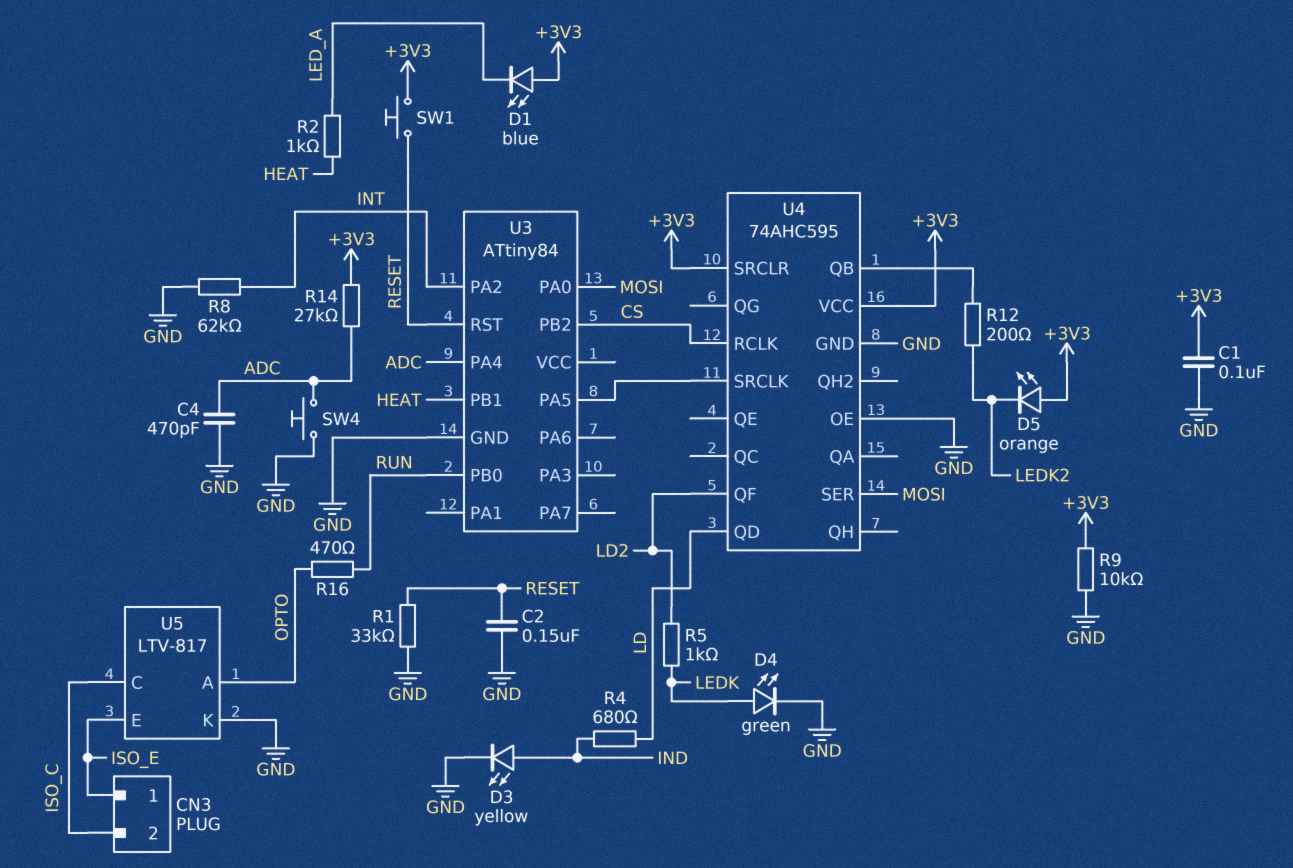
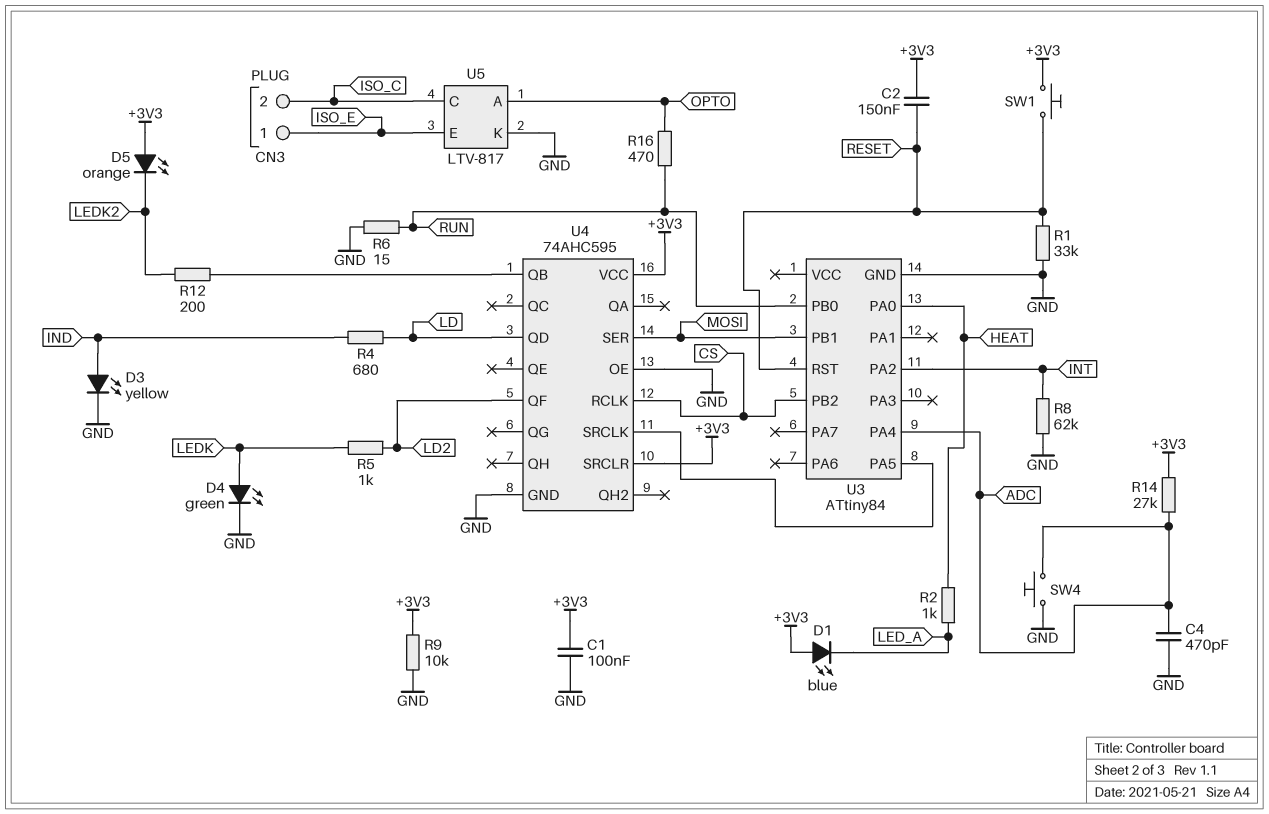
C2: 150nF (GND, RESET) -> 150nF (+3V3, RESET)
R6: none -> 15 (GND, RUN)
U3 pin PA0: MOSI -> HEAT
U3 pin PB1: HEAT -> MOSI

